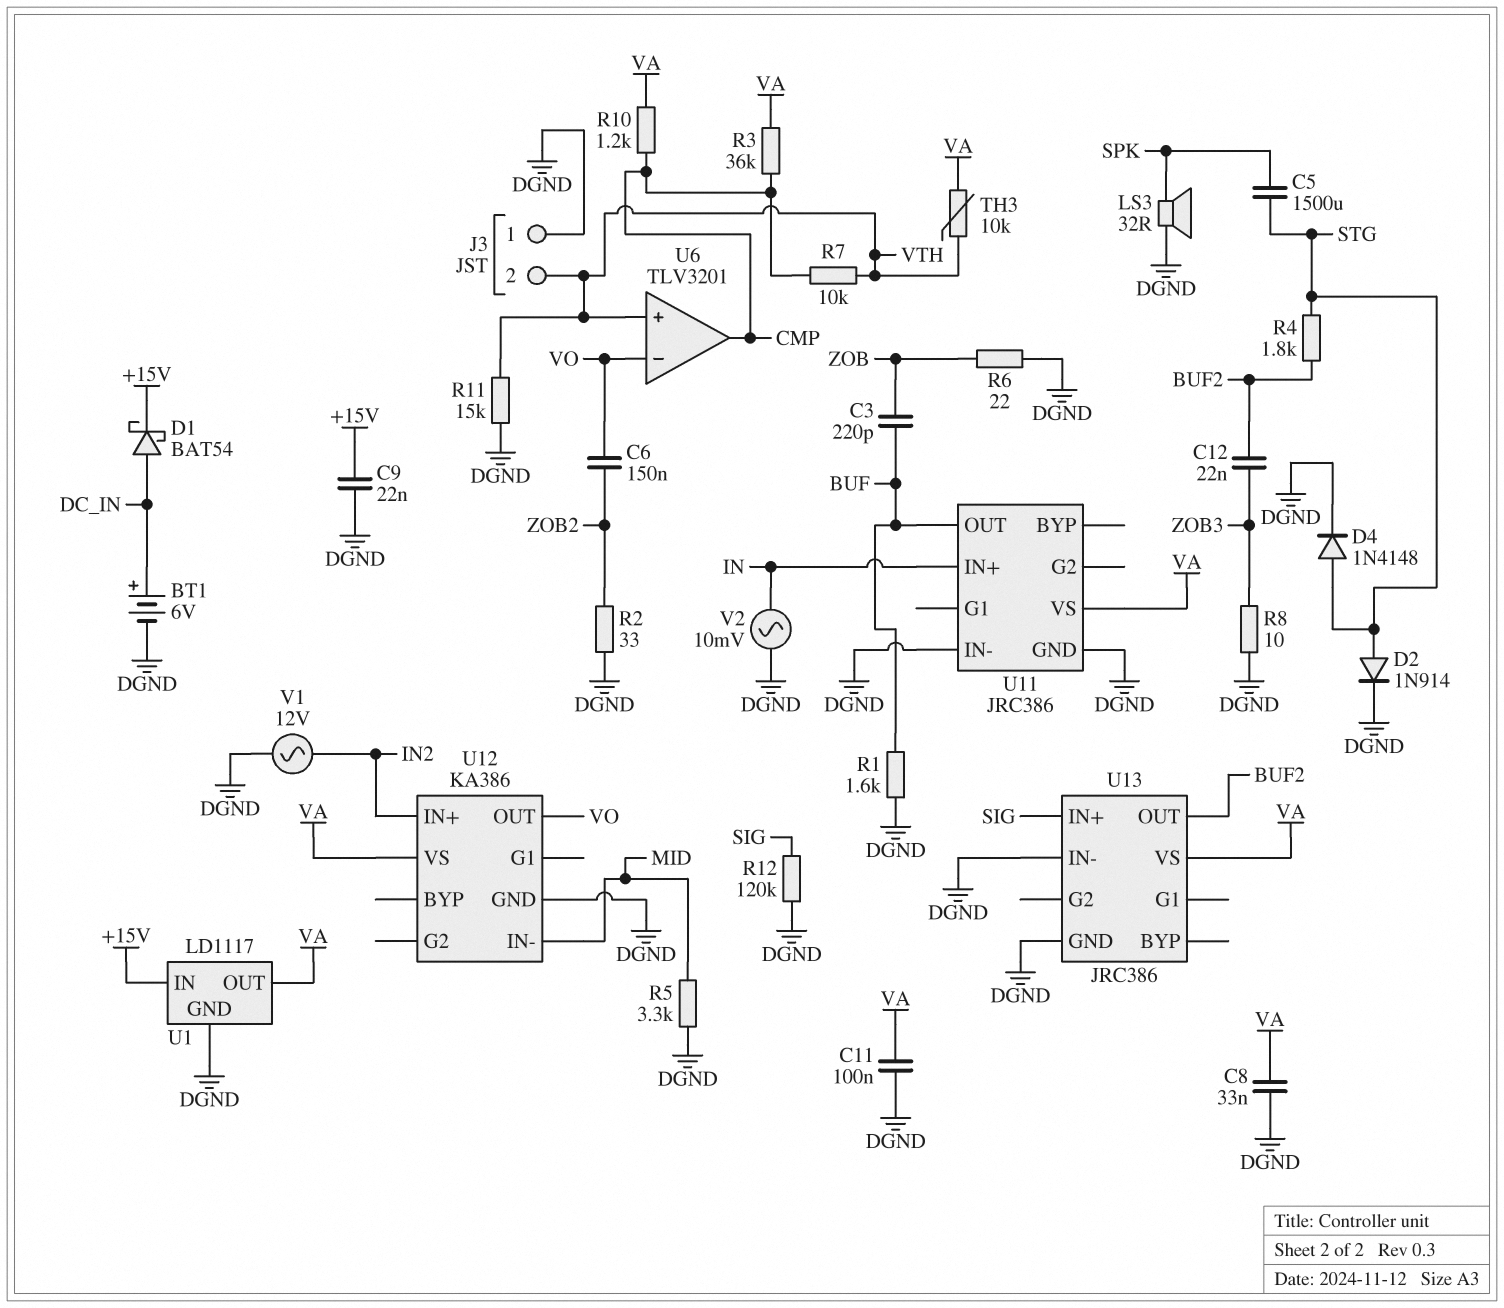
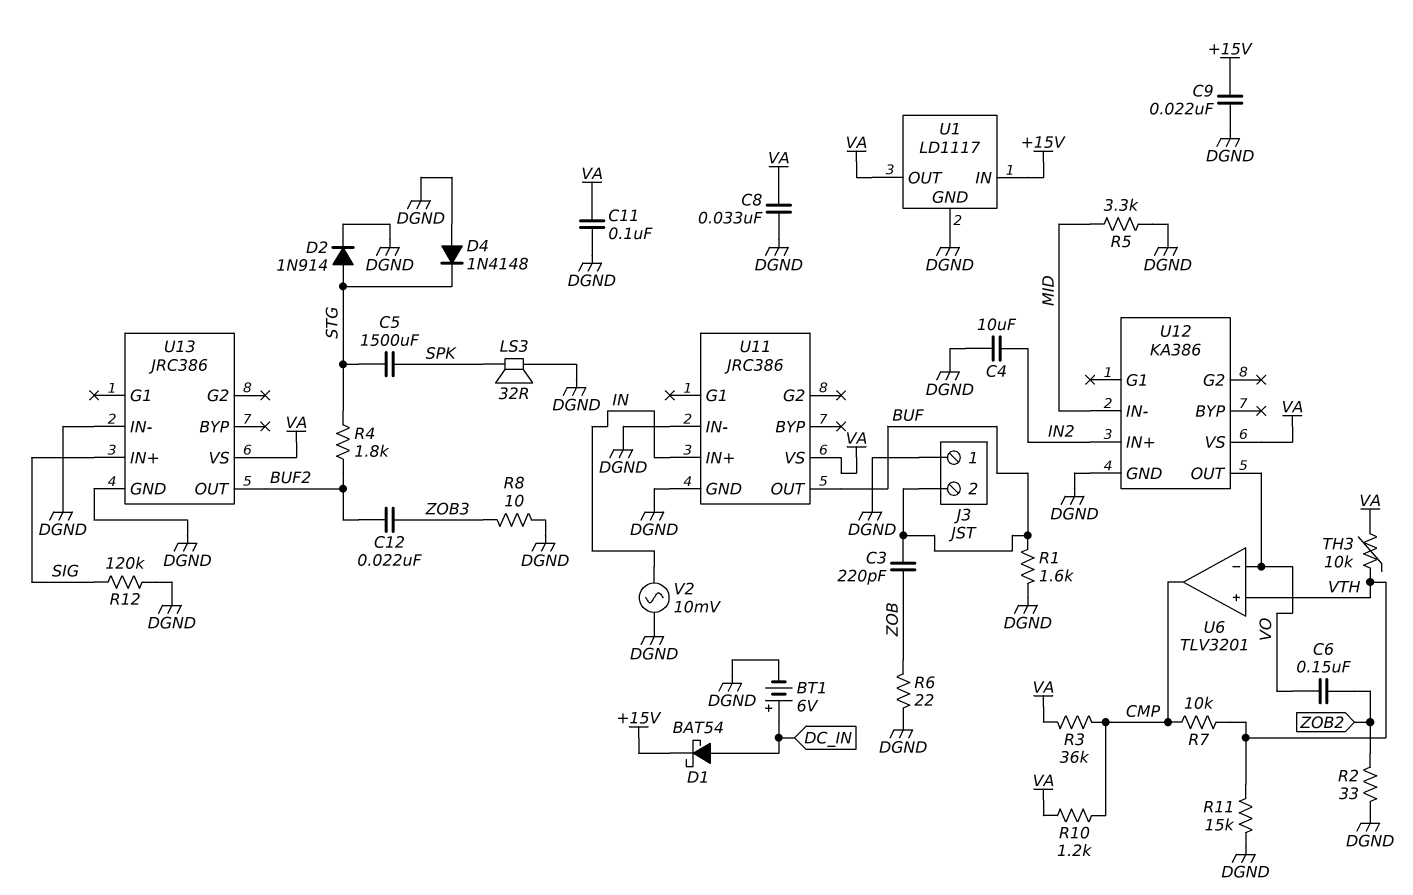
C4: none -> 10uF (DGND, IN2)
D4: diode 1N4148 (A STG, K DGND) -> diode 1N4148 (A DGND, K STG)
J3 pin 2: VTH -> BUF
V1: AC 12V (DGND, IN2) -> none

